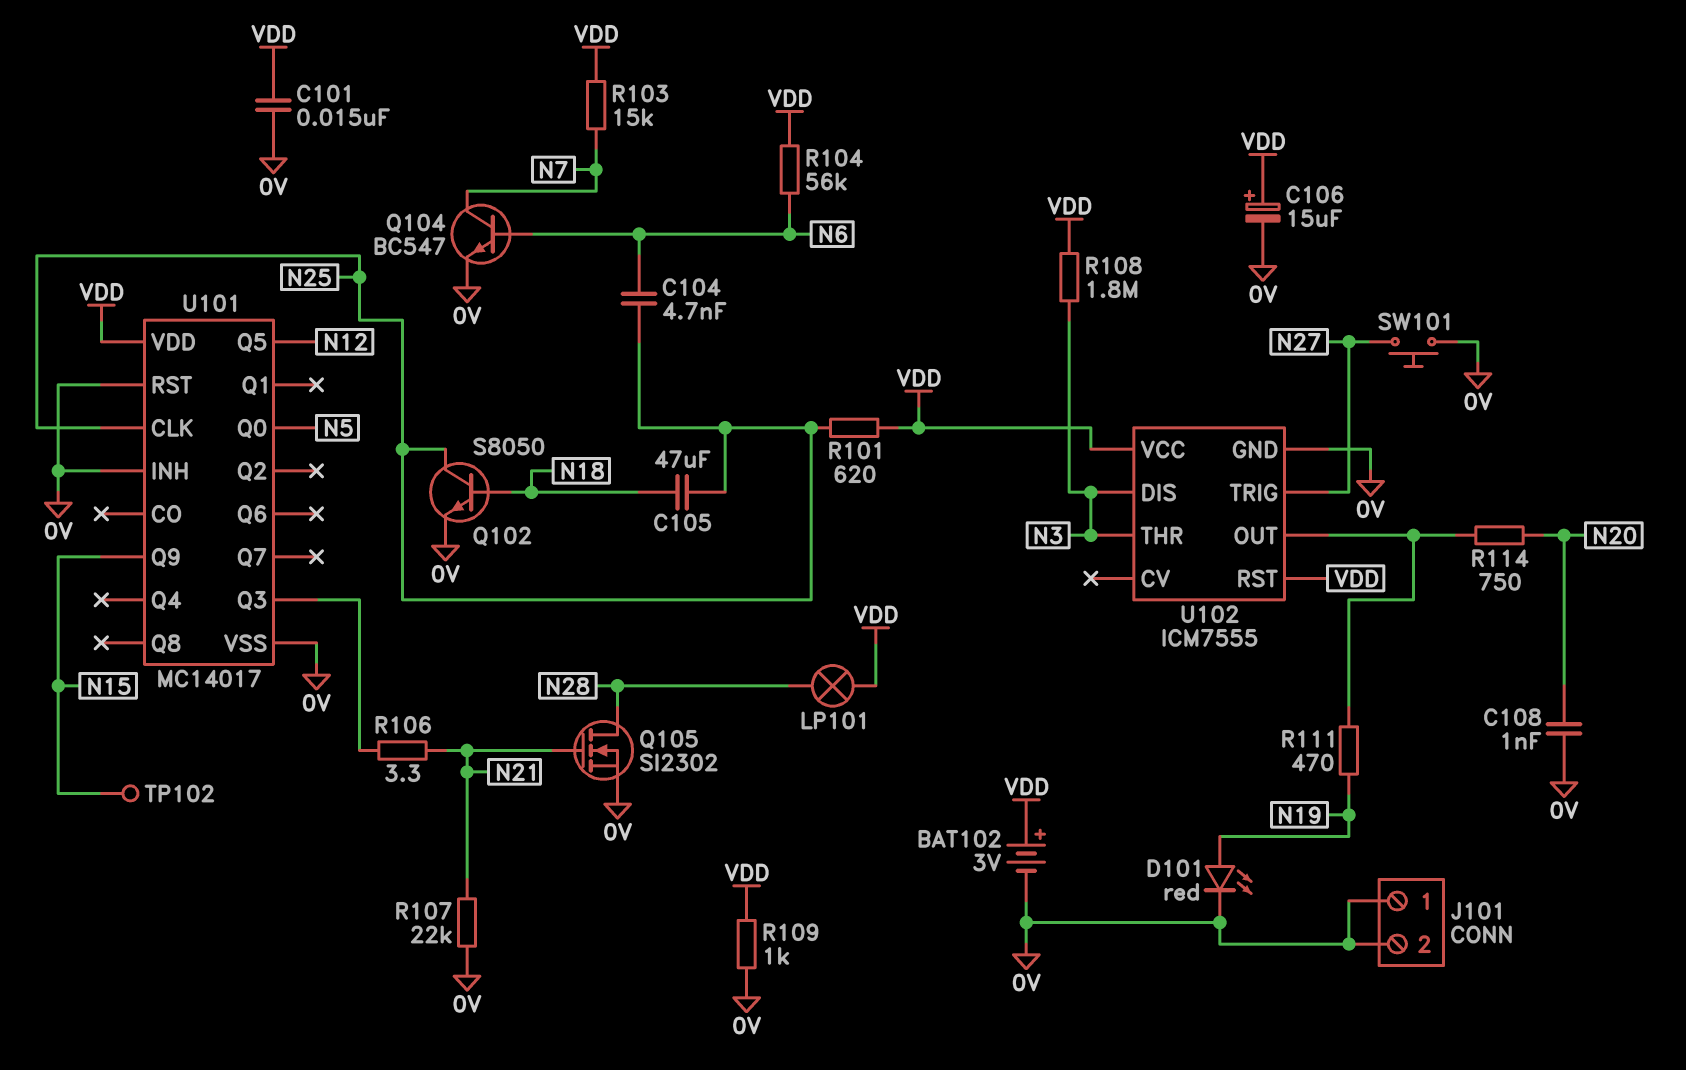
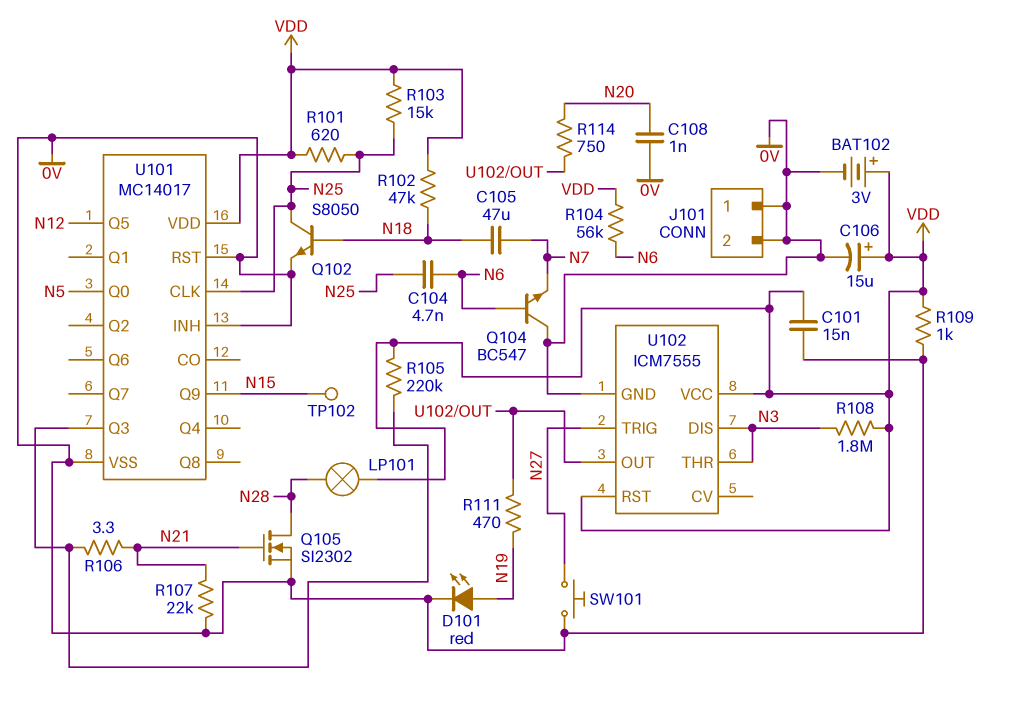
C105: 47uF (N18, N25) -> 47uF (N7, N18)
Q104: NPN BC547 (B N6, C N7, E 0V) -> NPN BC547 (B N6, C 0V, E N7)
R102: none -> 47k (N18, VDD)
R103: 15k (N7, VDD) -> 15k (N25, VDD)
R105: none -> 220k (U101/Q3, VDD)

